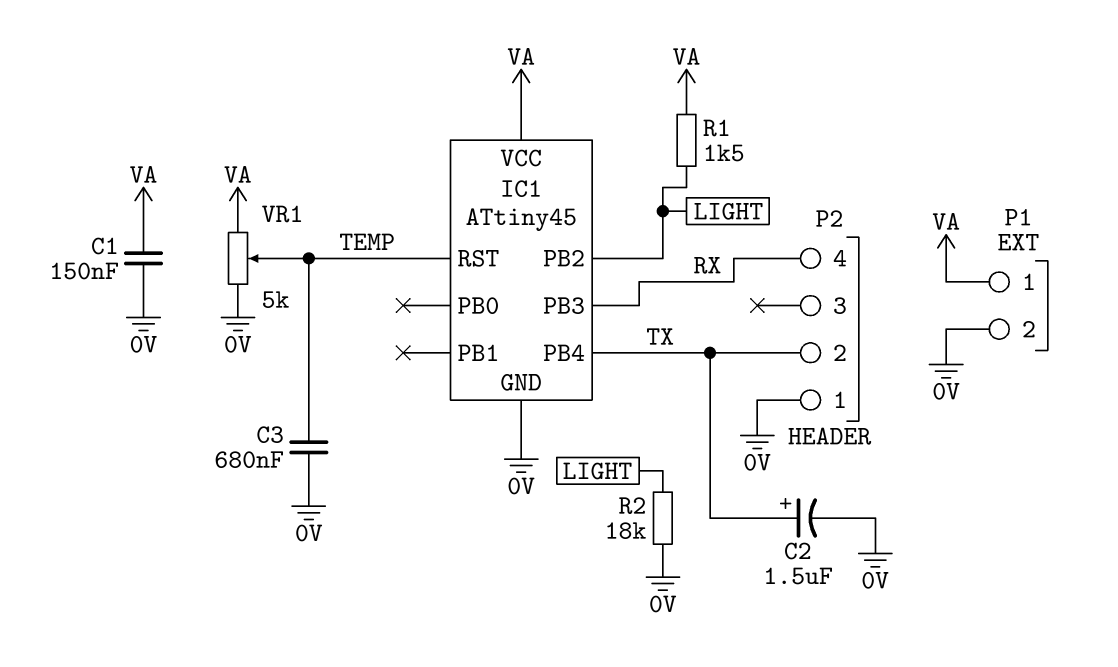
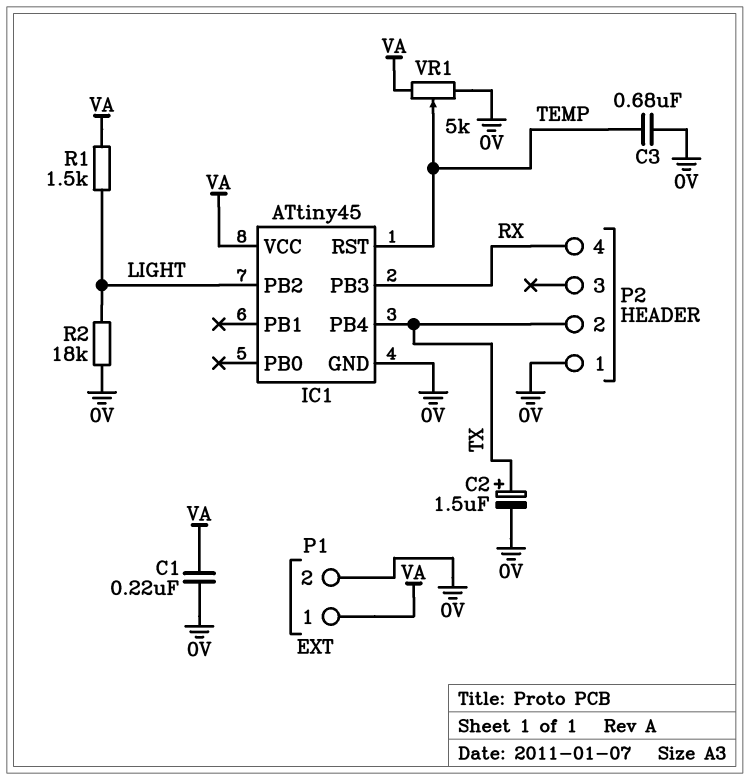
C1: 150nF (0V, VA) -> 220nF (0V, VA)

